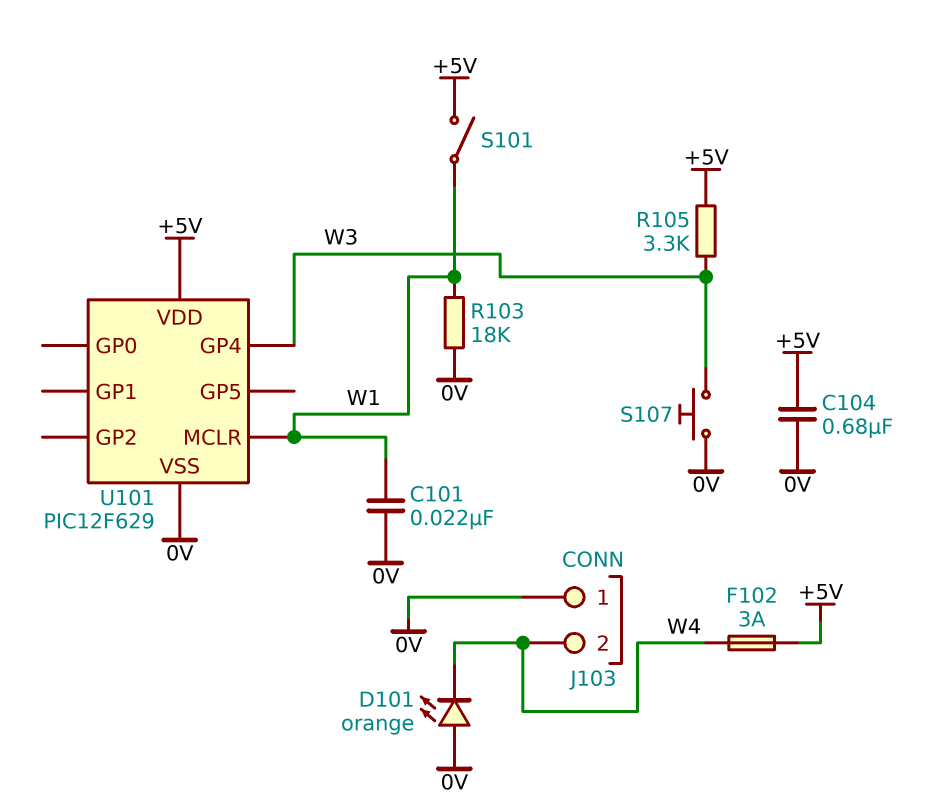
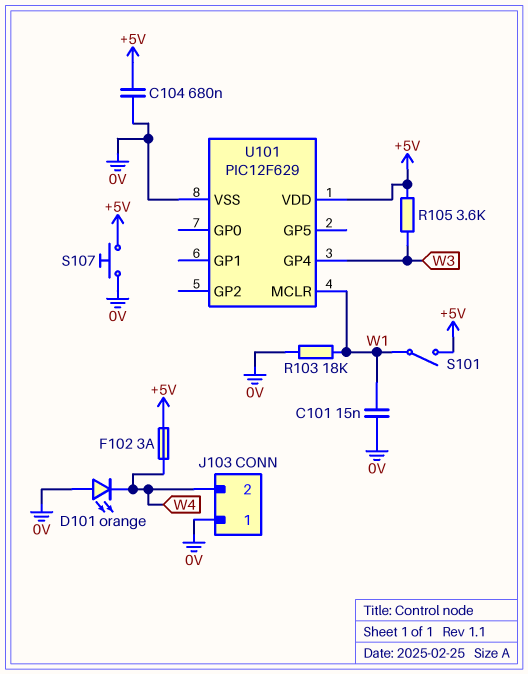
C101: 22nF (0V, W1) -> 15nF (0V, W1)
R105: 3.3k (+5V, W3) -> 3.6k (+5V, W3)
S107: button (0V, W3) -> button (+5V, 0V)

